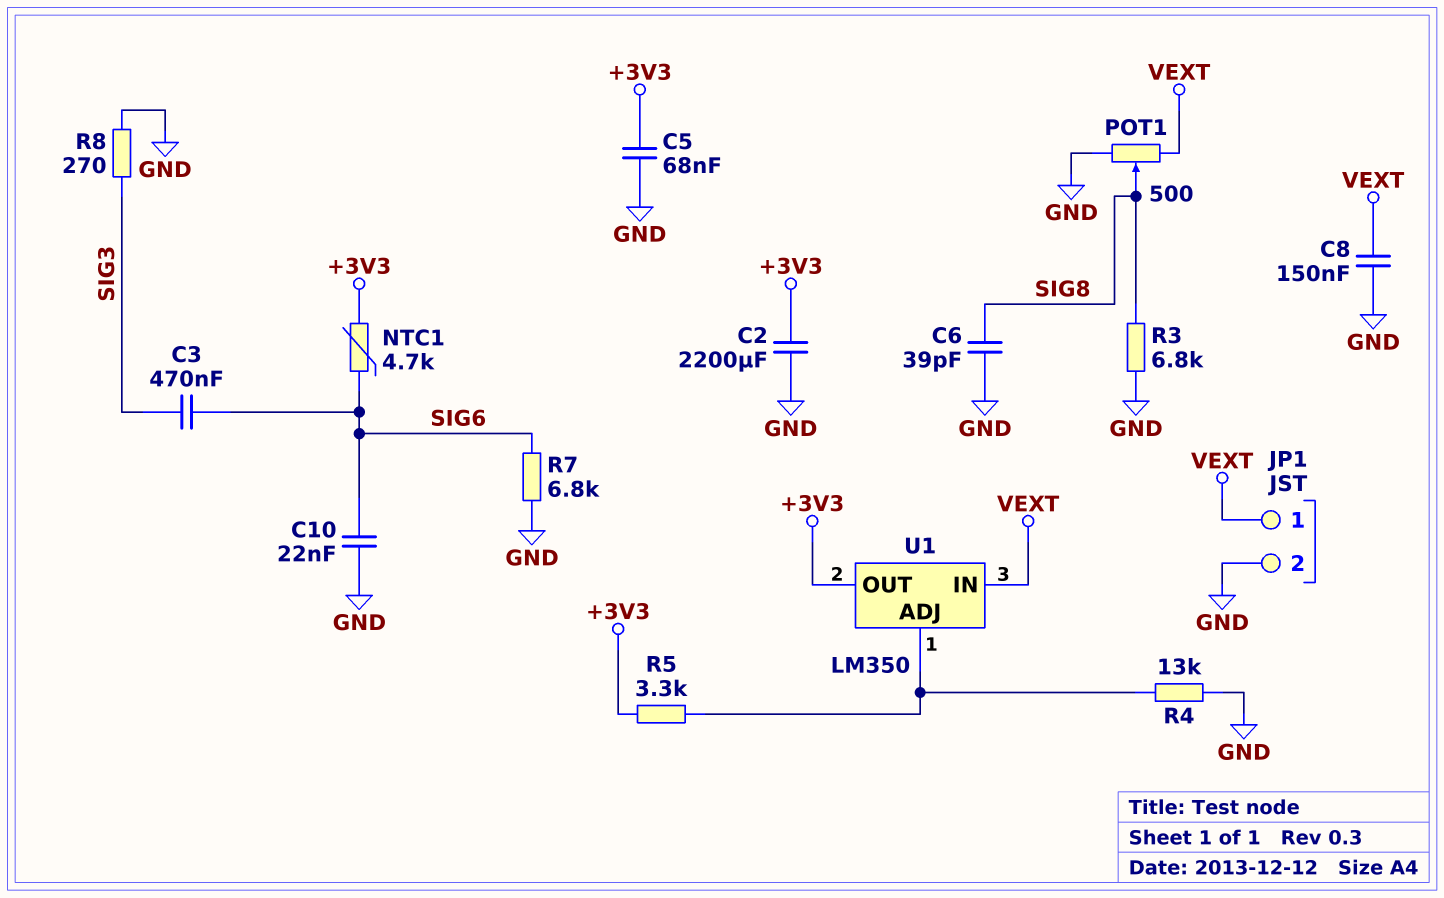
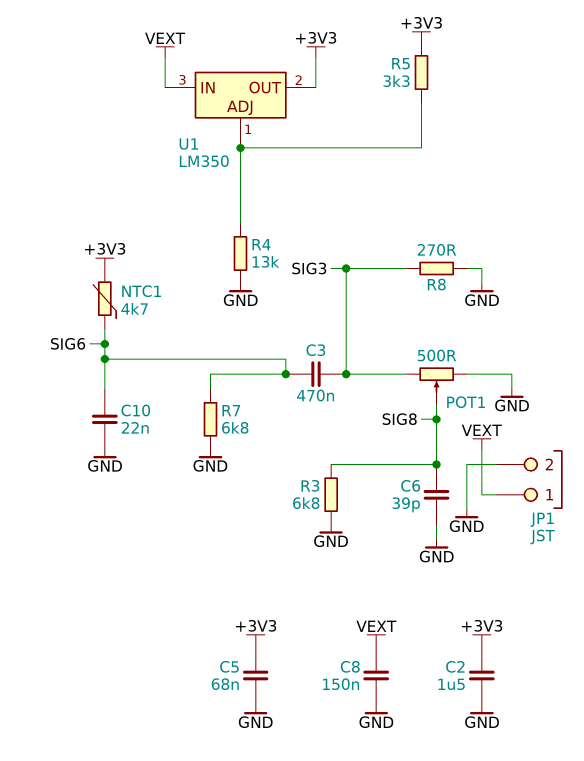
C2: 2200uF (+3V3, GND) -> 1.5uF (+3V3, GND)
POT1: 500 (GND, VEXT, wiper SIG8) -> 500 (GND, SIG3, wiper SIG8)

